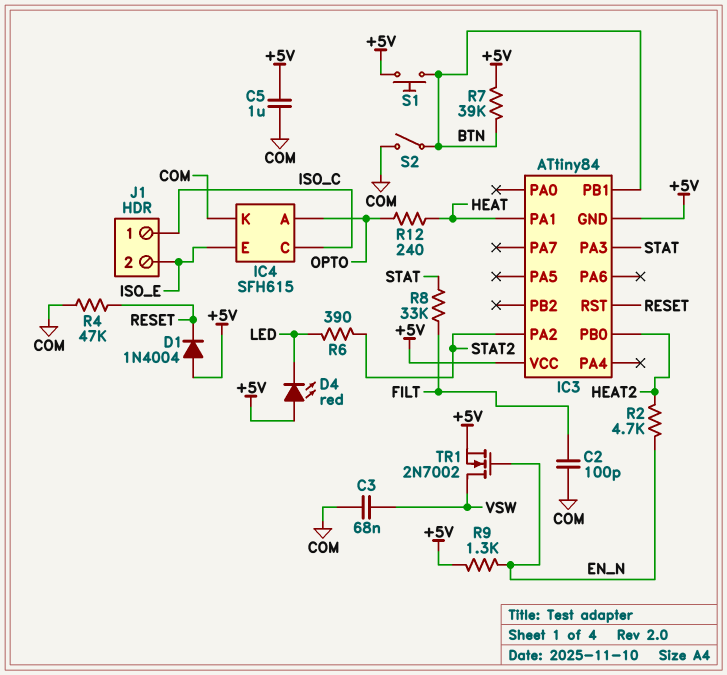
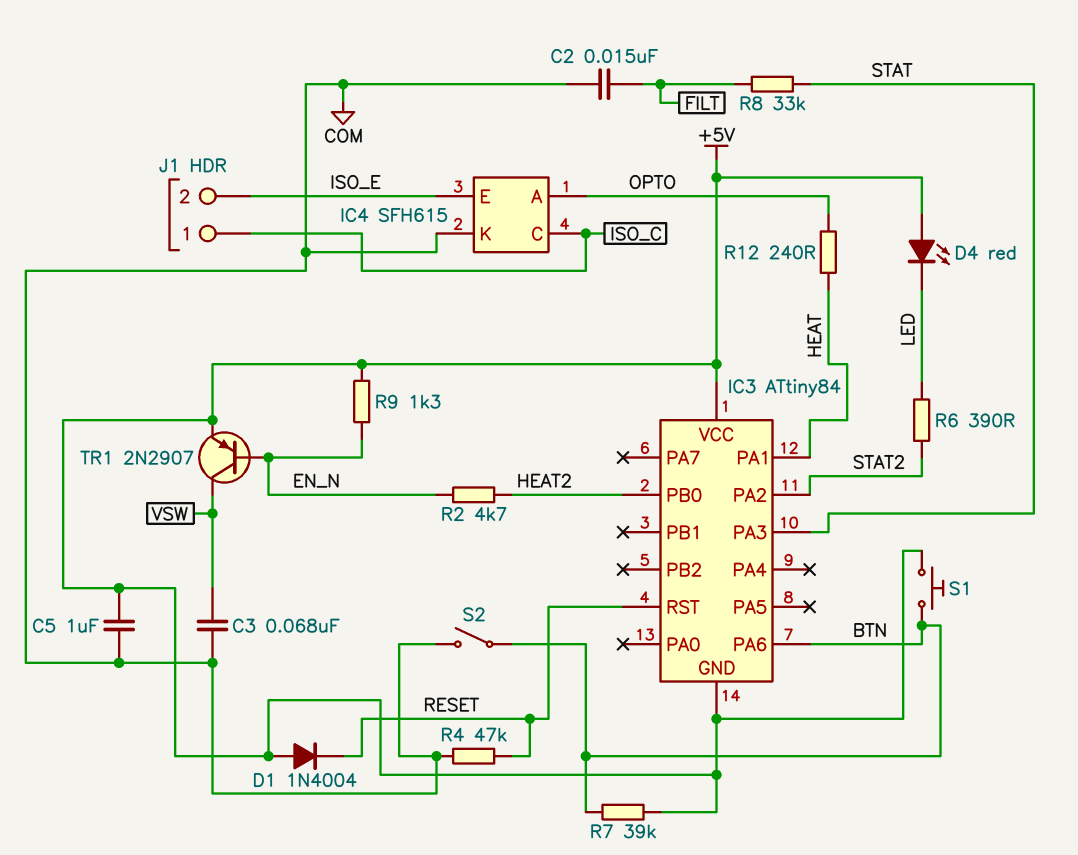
C2: 100pF (COM, FILT) -> 15nF (COM, FILT)
IC3 pin PA6: none -> BTN
IC3 pin PB1: BTN -> none
TR1: NMOS 2N7002 (G EN_N, D VSW, S +5V) -> PNP 2N2907 (B EN_N, C VSW, E +5V)

